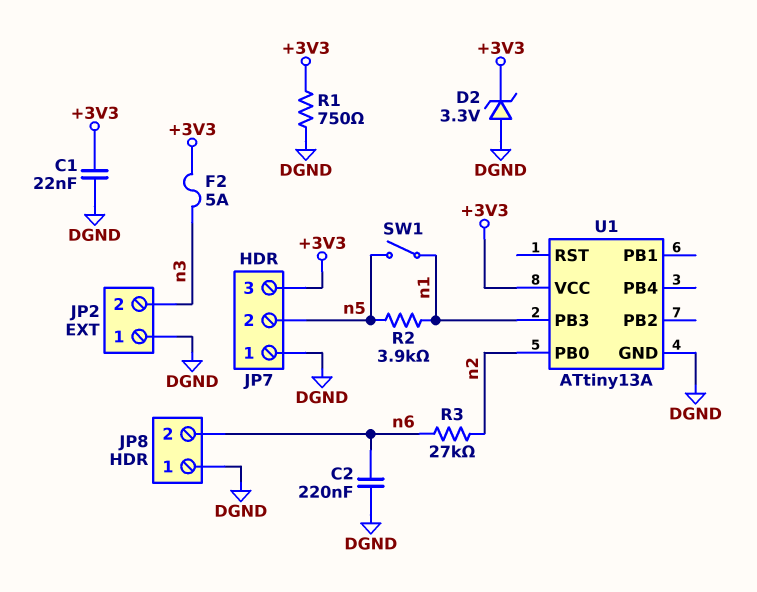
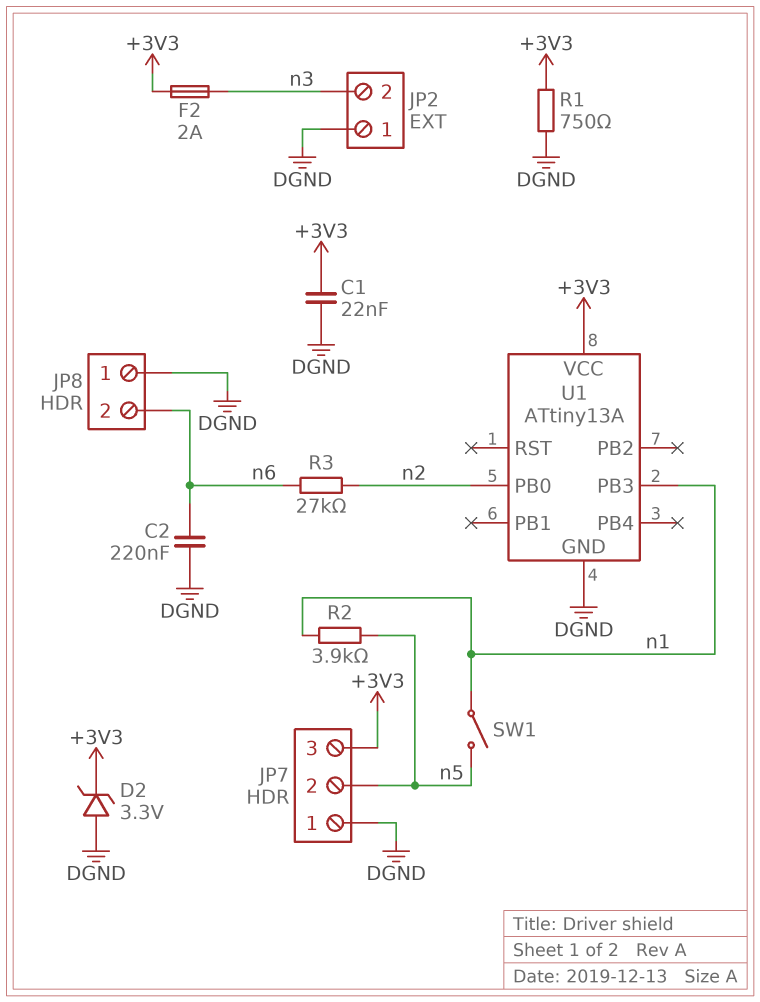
F2: 5A (+3V3, n3) -> 2A (+3V3, n3)

